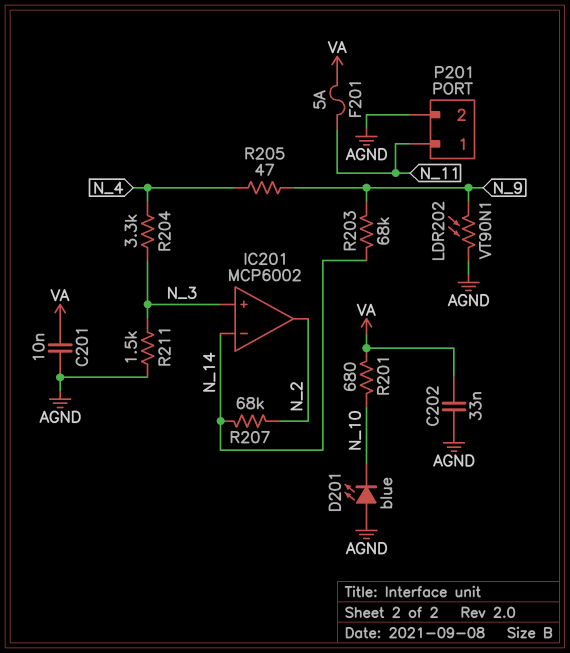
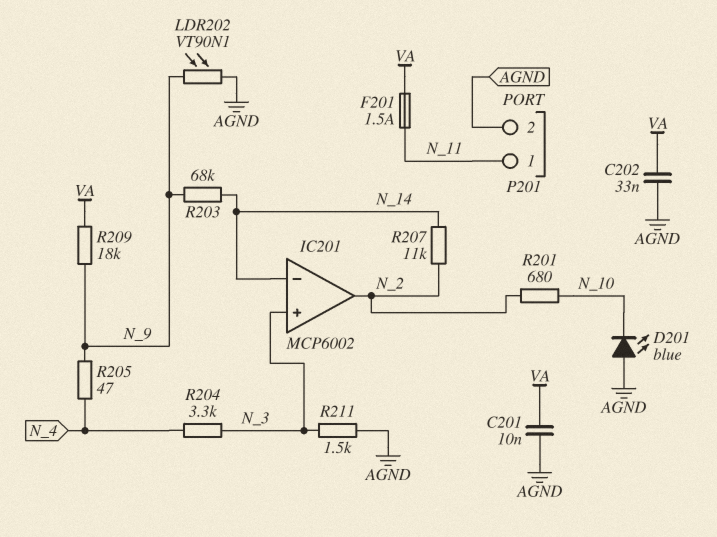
F201: 5A (N_11, VA) -> 1.5A (N_11, VA)
R201: 680 (N_10, VA) -> 680 (N_2, N_10)
R207: 68k (N_2, N_14) -> 11k (N_2, N_14)
R209: none -> 18k (N_9, VA)

